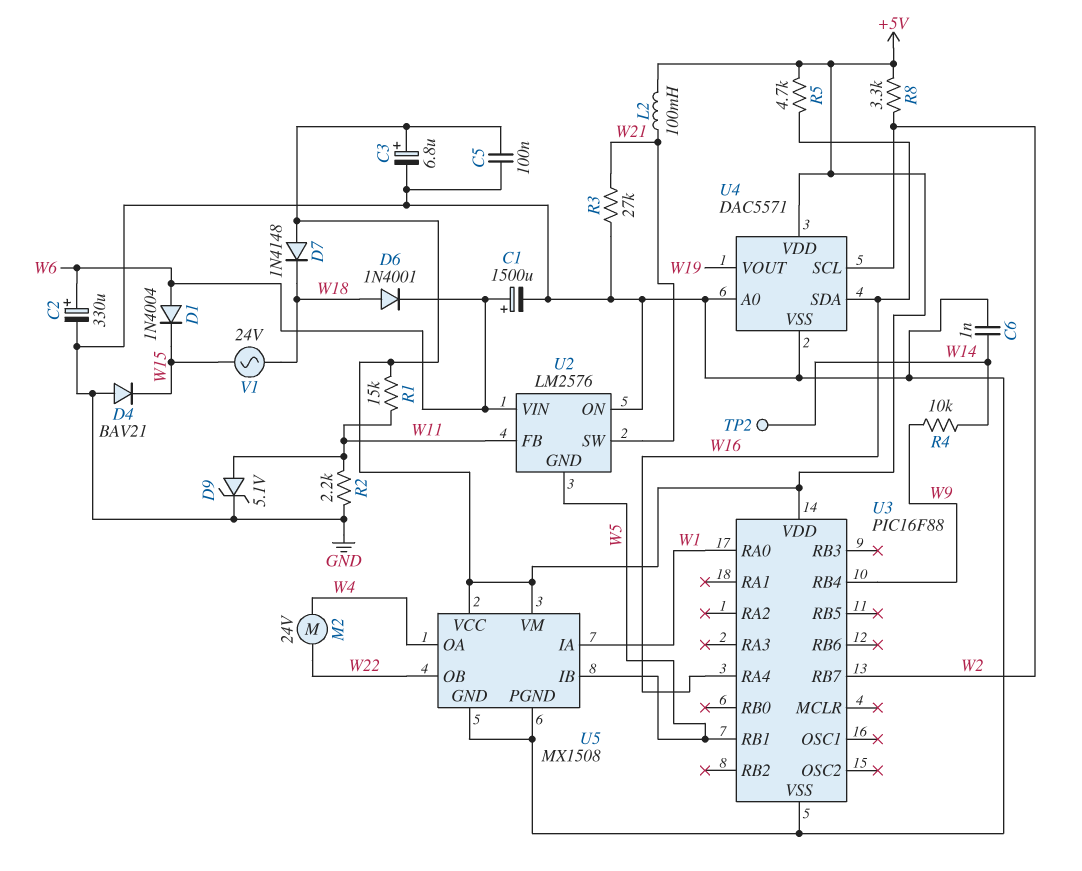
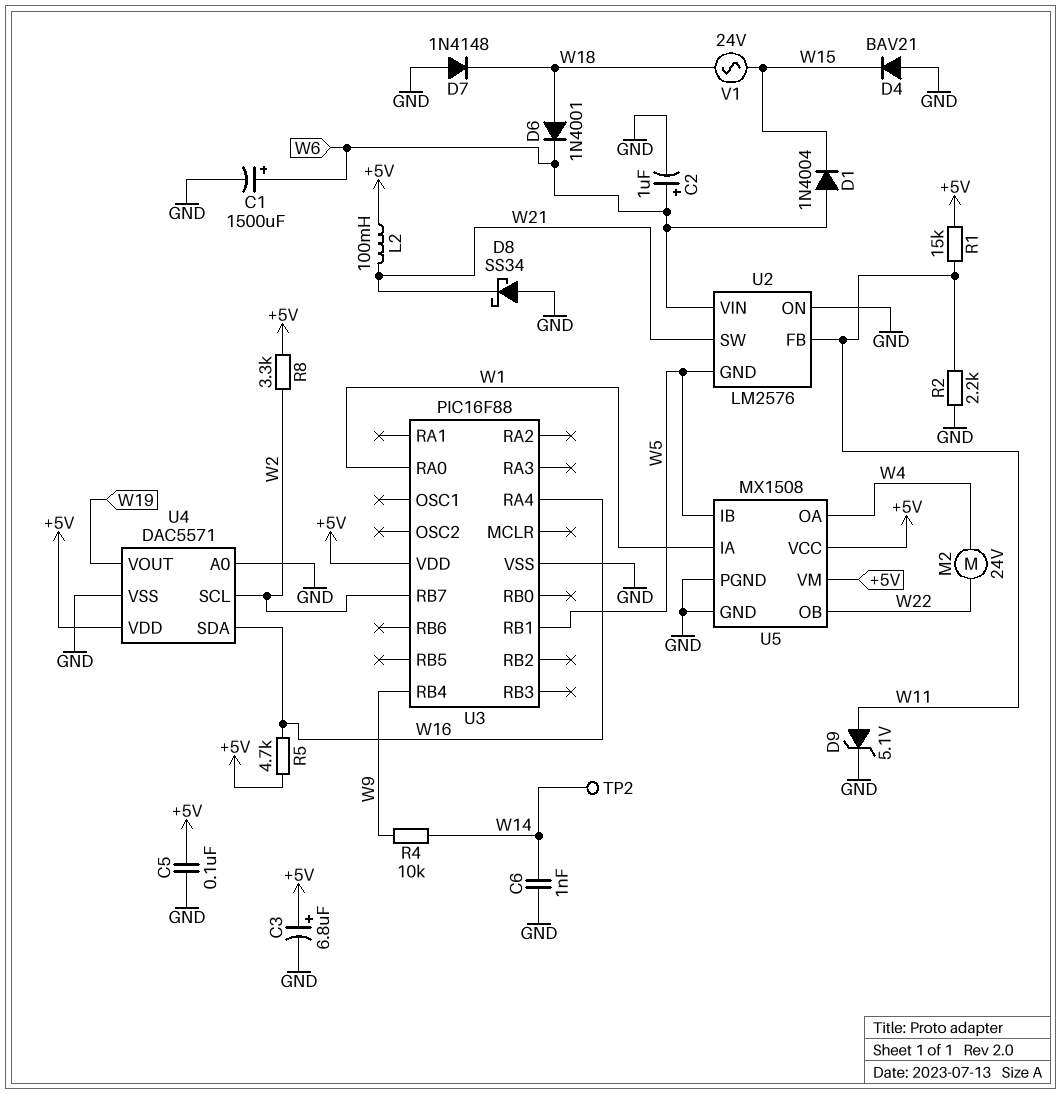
C2: 330uF (plus W6, minus GND) -> 1uF (plus W6, minus GND)
D7: diode 1N4148 (A +5V, K W18) -> diode 1N4148 (A GND, K W18)
D8: none -> schottky SS34 (A GND, K W21)
R3: 27k (GND, W21) -> none

